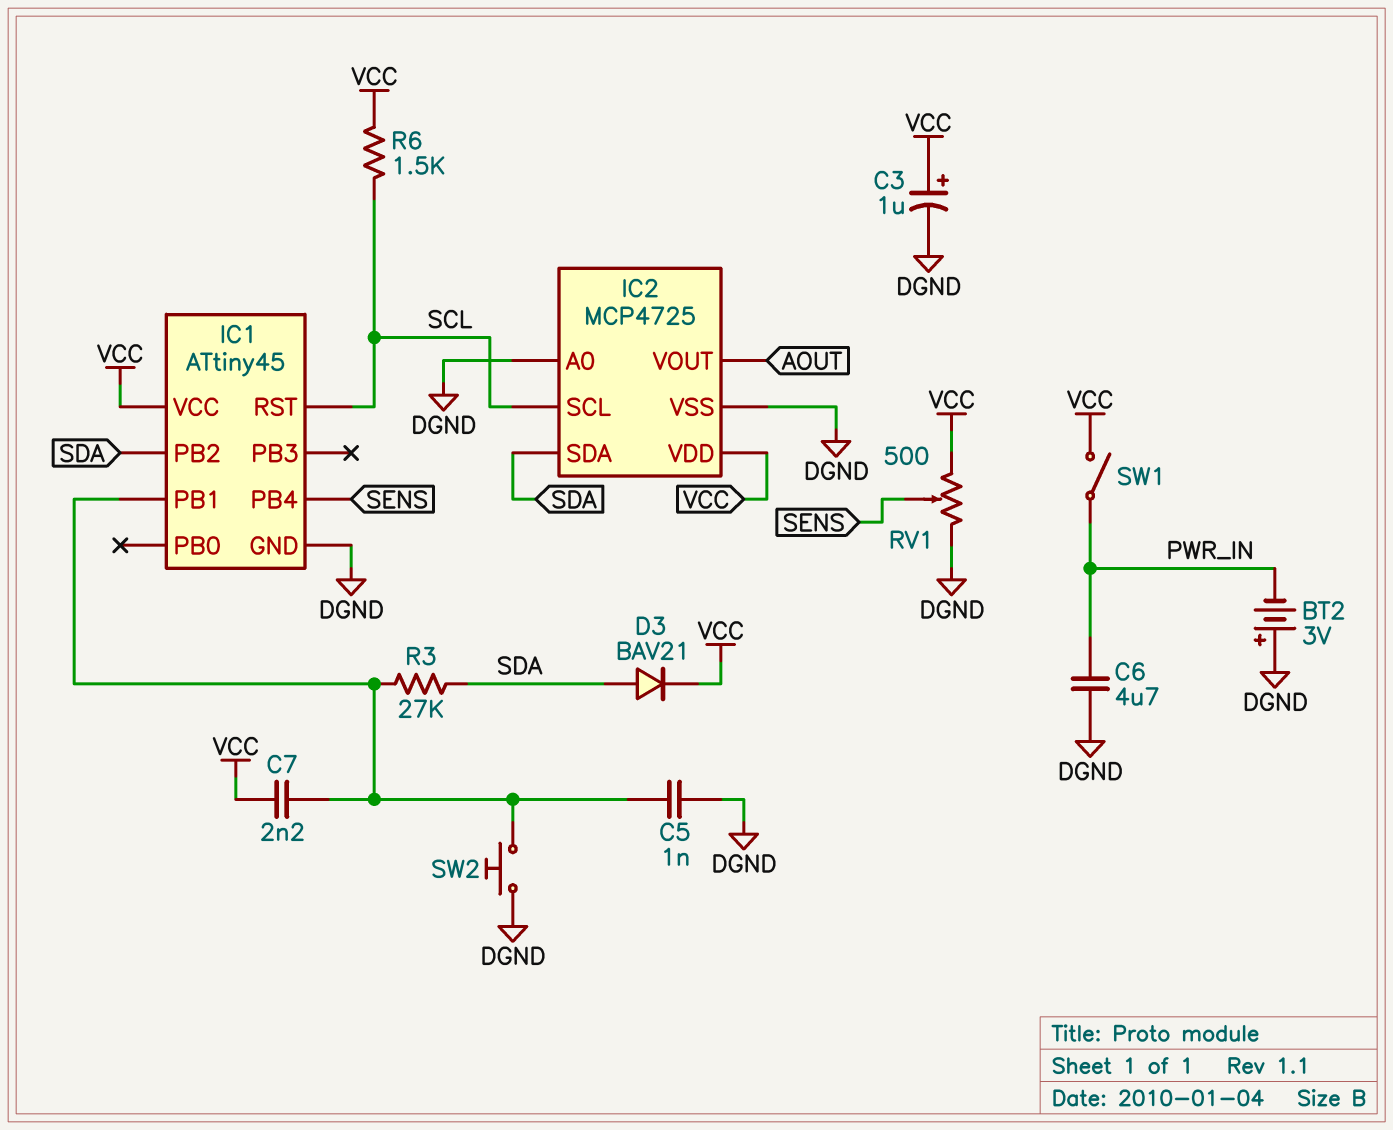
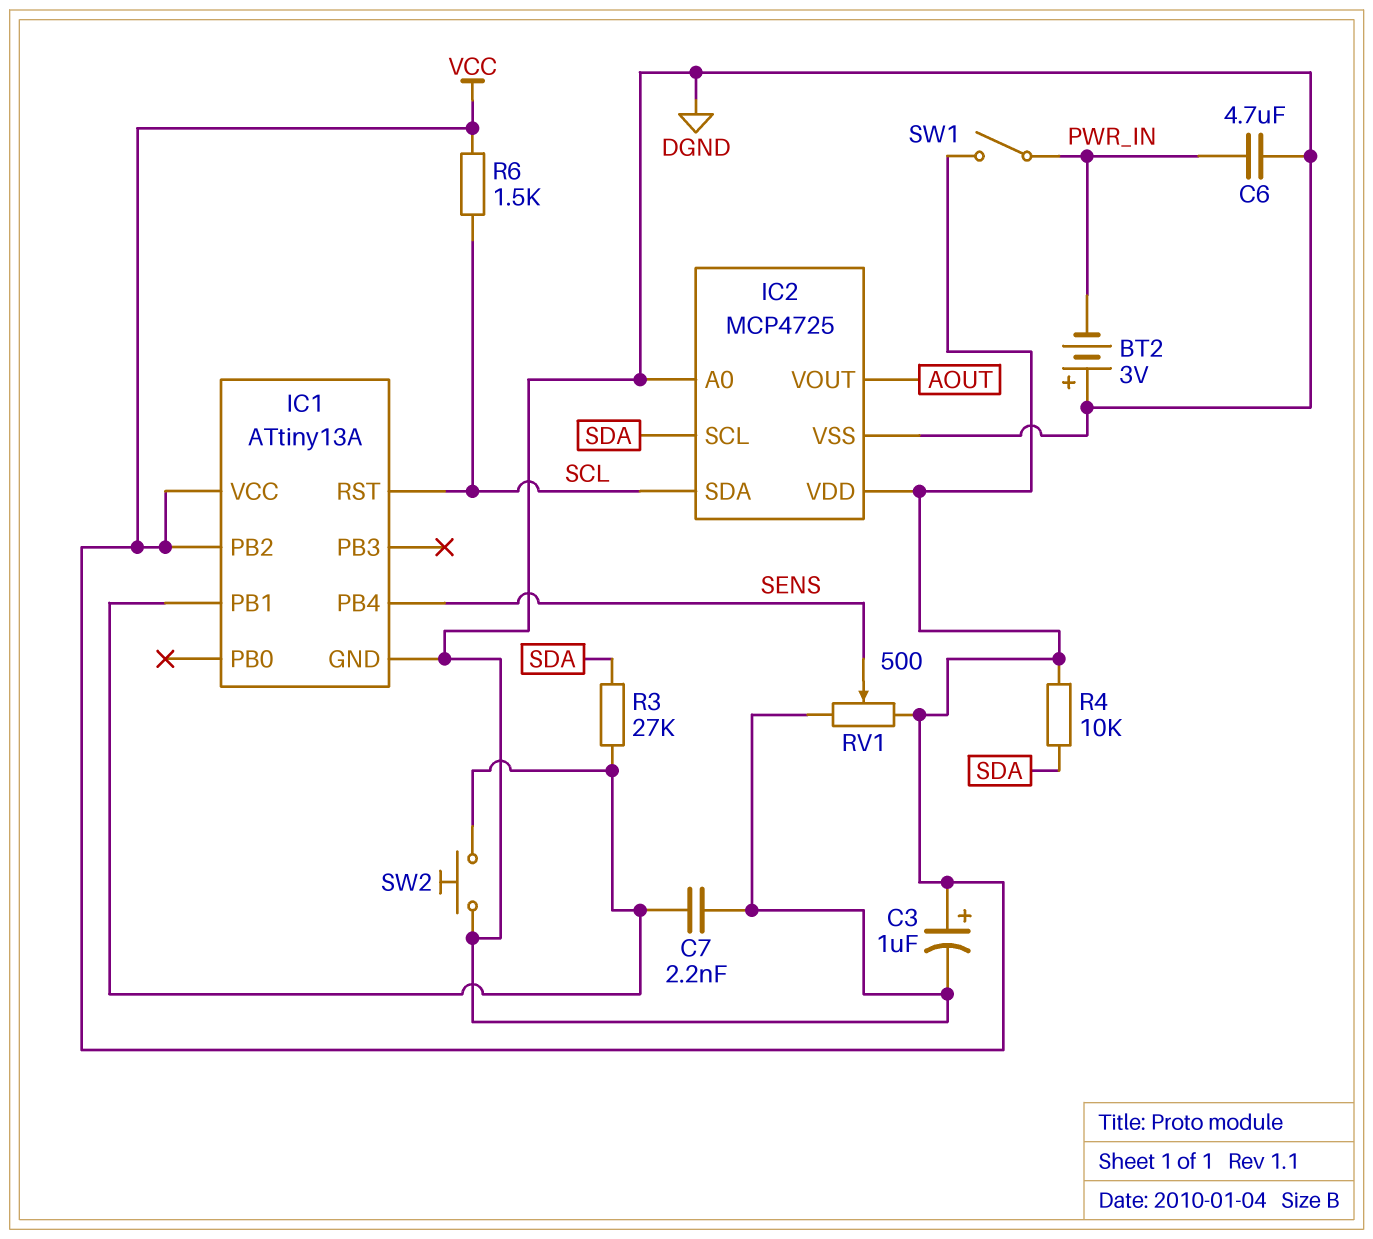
C5: 1nF (DGND, IC1/PB1) -> none
C7: 2.2nF (IC1/PB1, VCC) -> 2.2nF (DGND, IC1/PB1)
D3: diode BAV21 (A SDA, K VCC) -> none
IC1: ATtiny45 -> ATtiny13A
IC1 pin PB2: SDA -> VCC
IC2 pin SCL: SCL -> SDA
IC2 pin SDA: SDA -> SCL
R4: none -> 10k (SDA, VCC)

